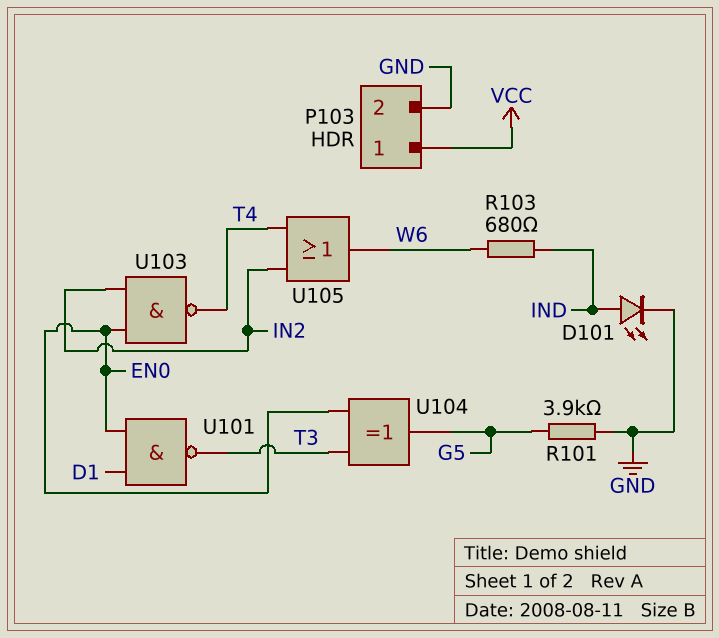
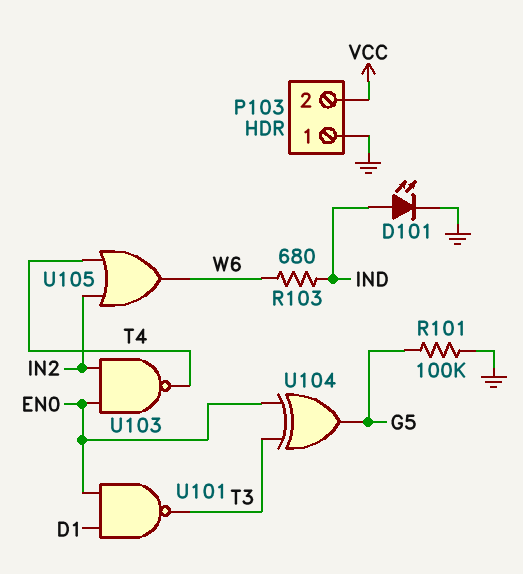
P103 pin 1: VCC -> GND
P103 pin 2: GND -> VCC
R101: 3.9k (G5, GND) -> 100k (G5, GND)

